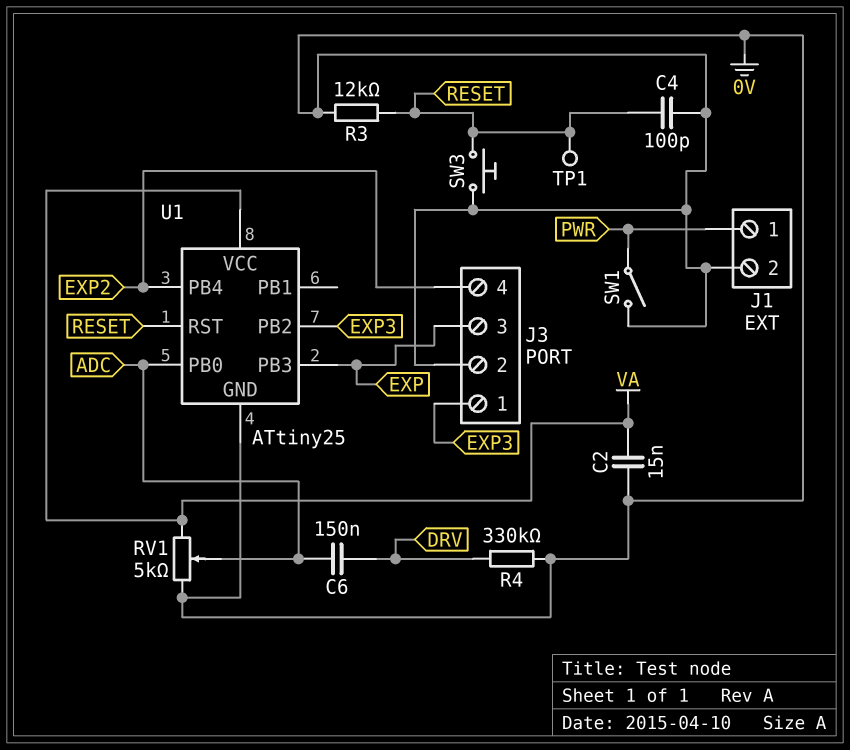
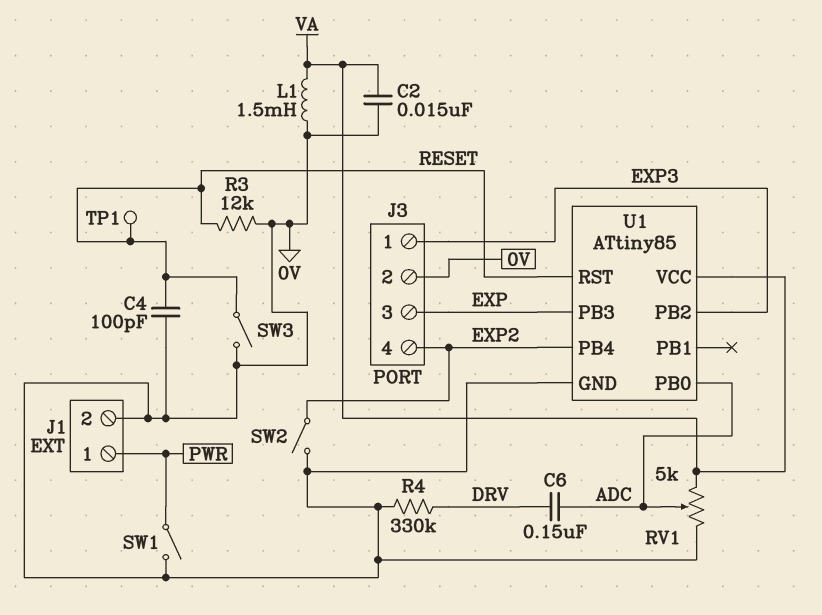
L1: none -> 1.5mH (0V, VA)
SW2: none -> switch (0V, EXP2)
SW3: button (0V, RESET) -> switch (0V, RESET)
U1: ATtiny25 -> ATtiny85

